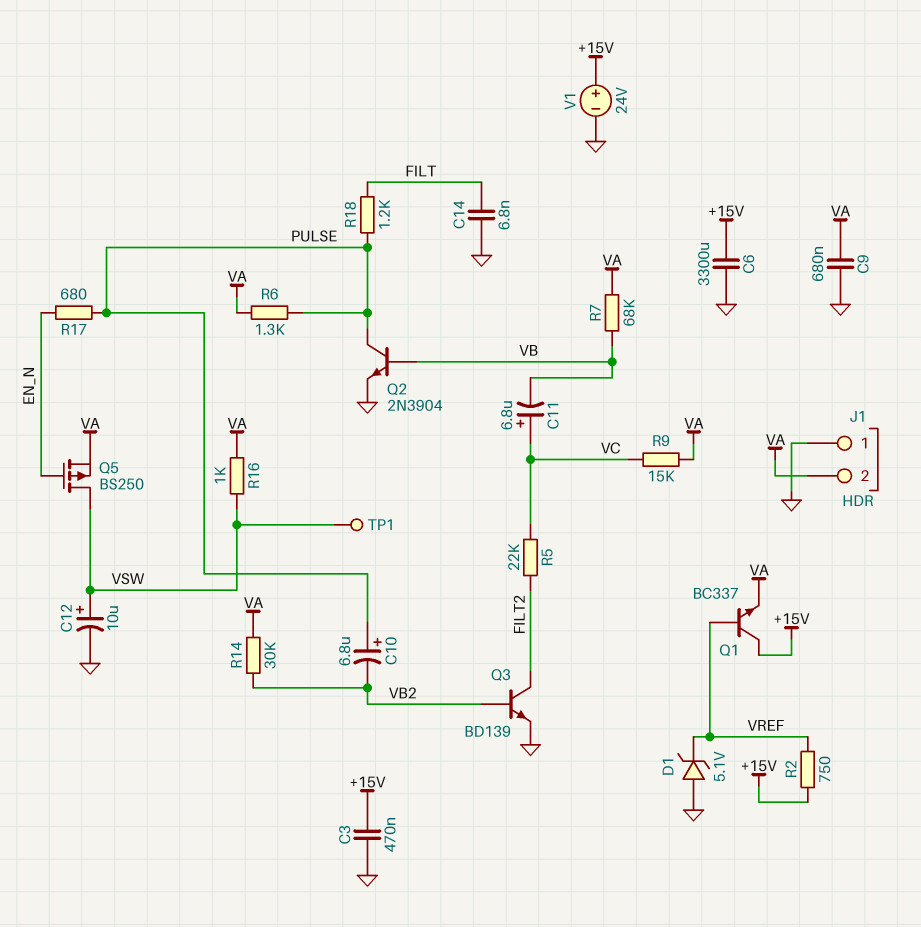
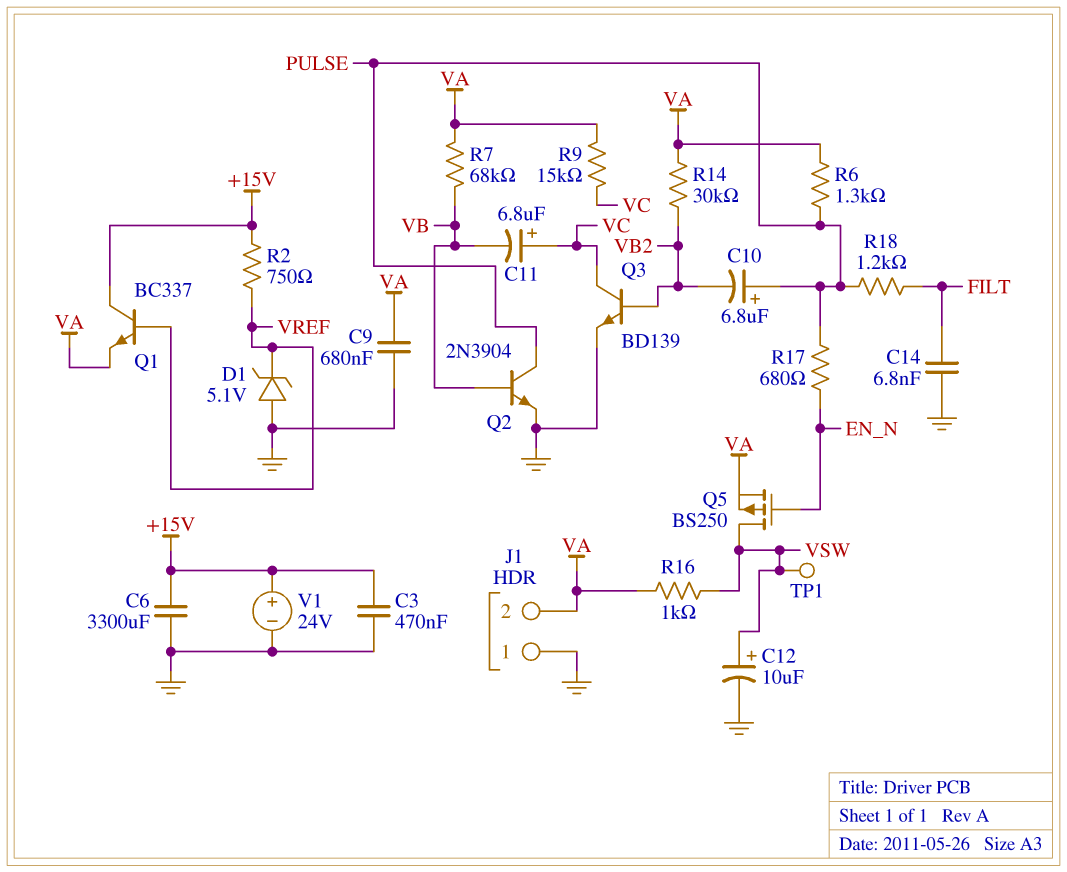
Q3: NPN BD139 (B VB2, C FILT2, E GND) -> NPN BD139 (B VB2, C VC, E GND)
R5: 22k (FILT2, VC) -> none

